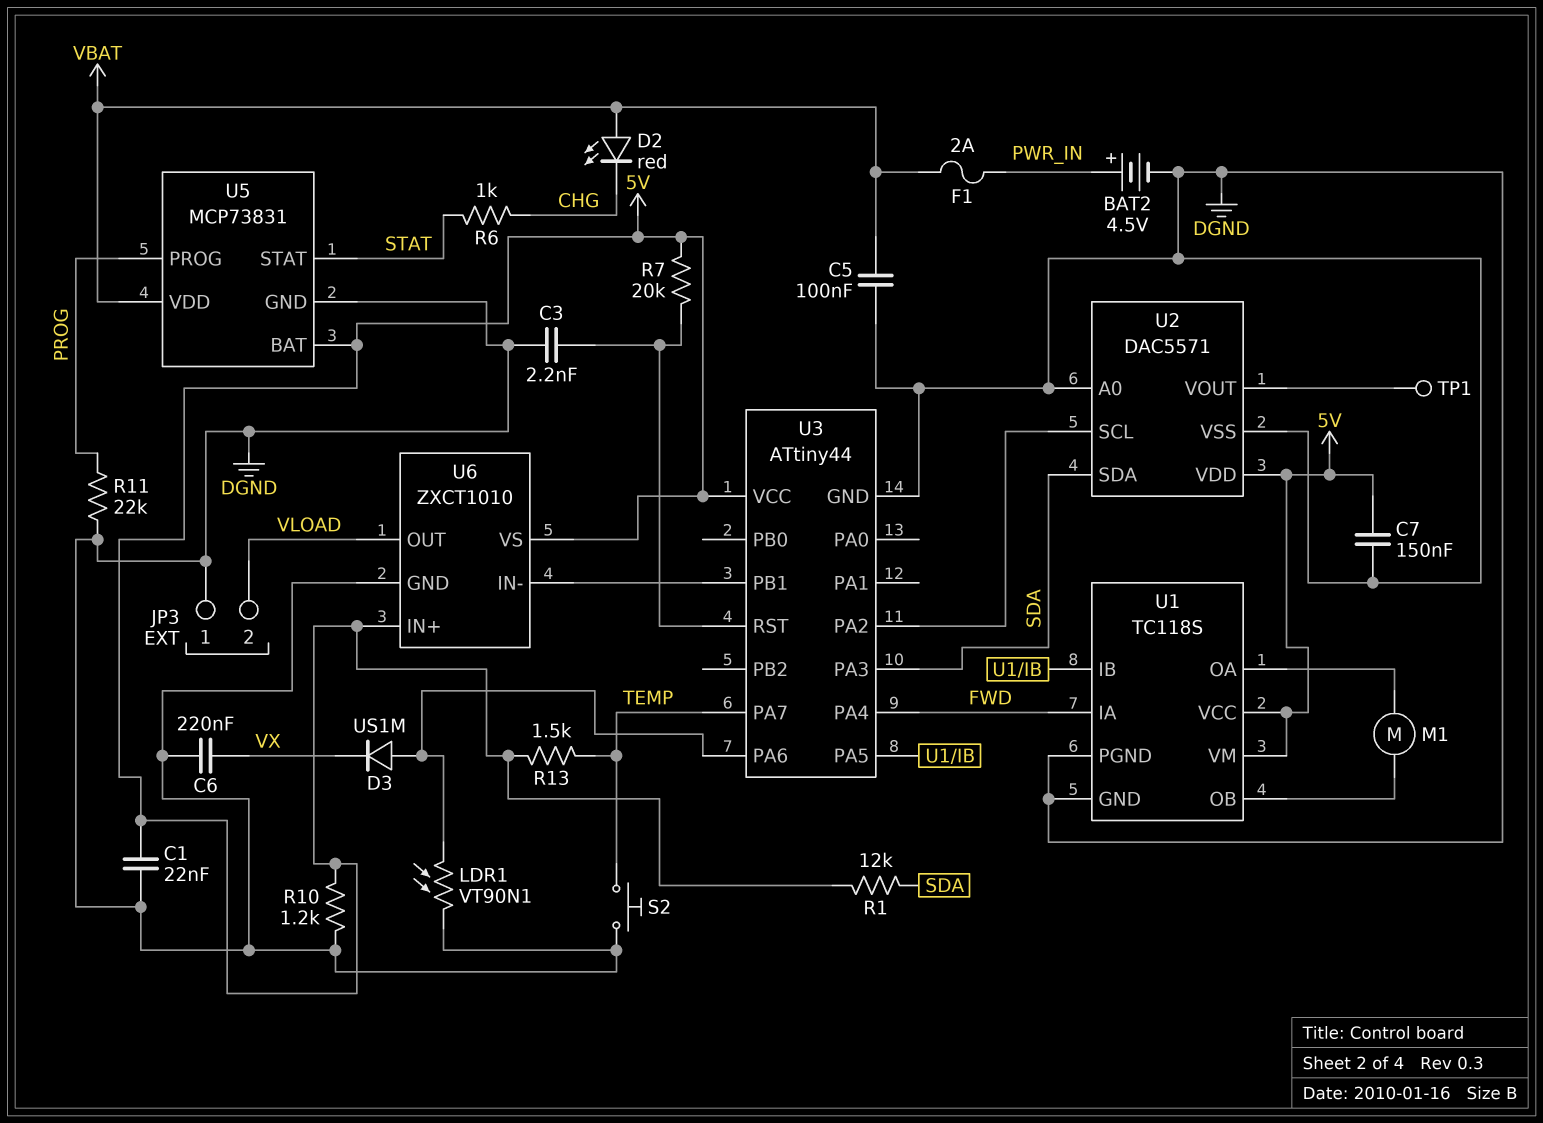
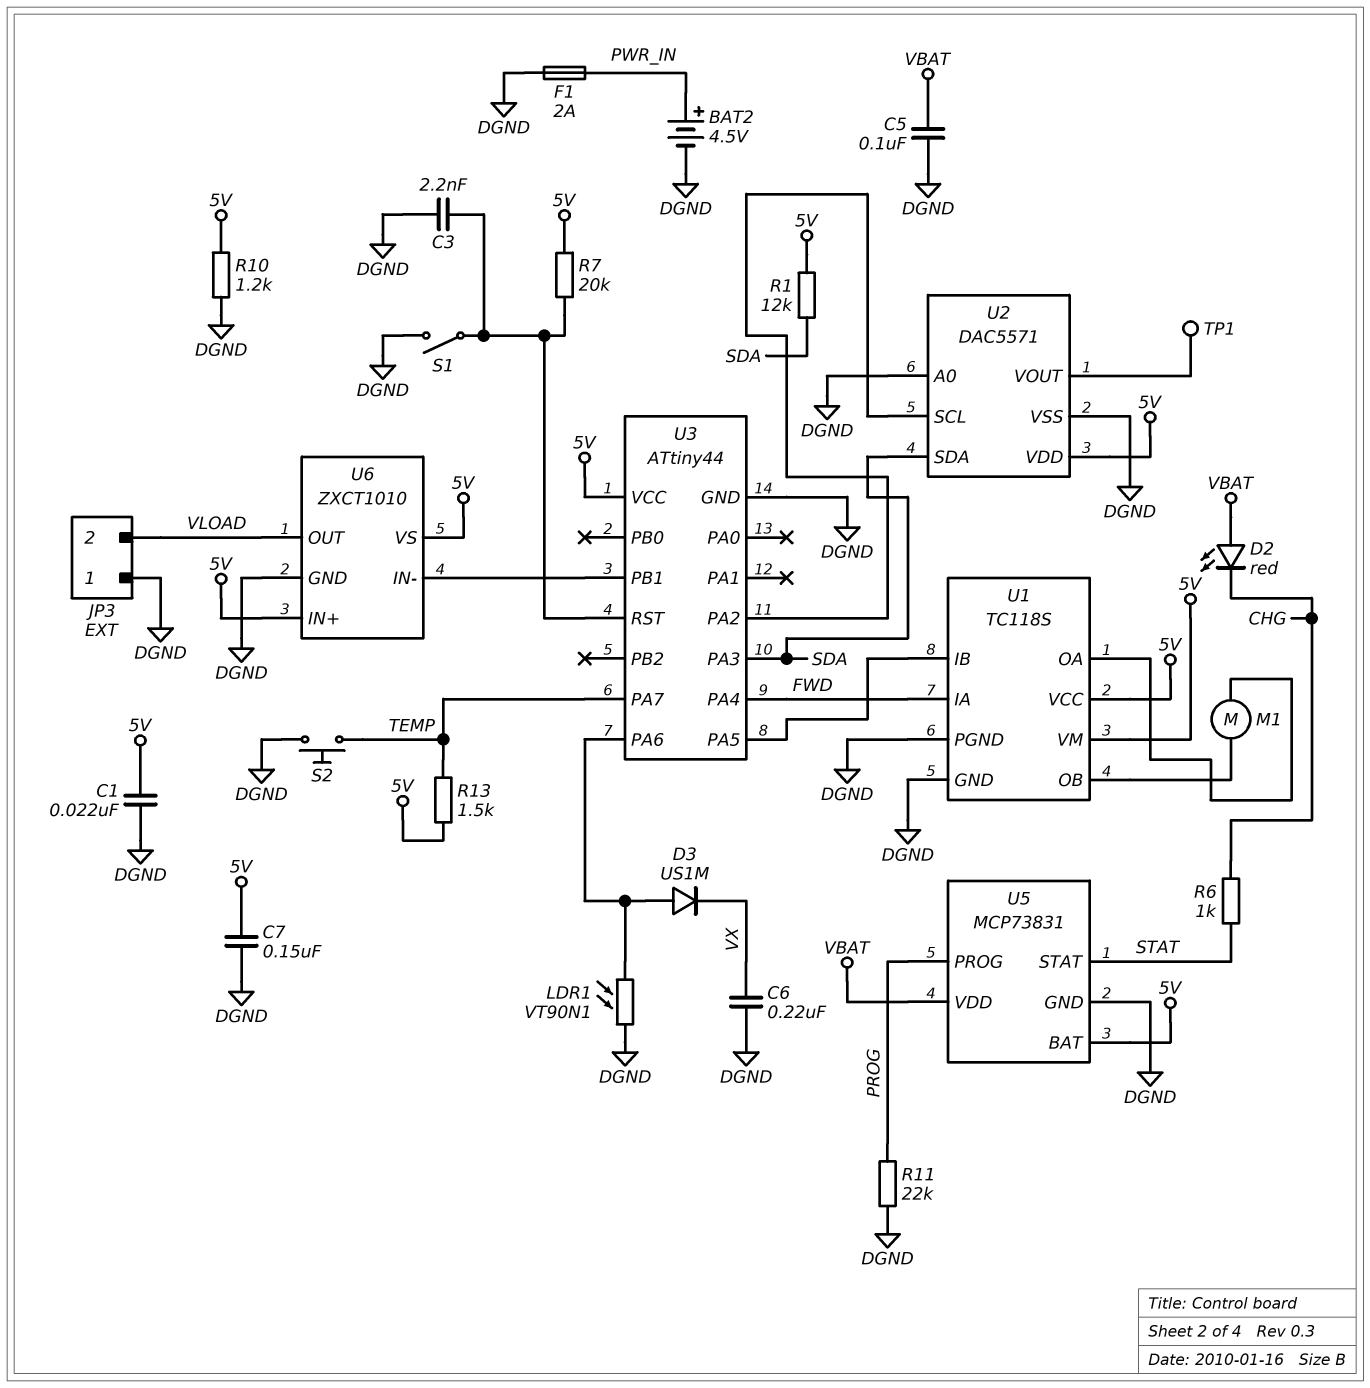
F1: 2A (PWR_IN, VBAT) -> 2A (DGND, PWR_IN)
S1: none -> switch (DGND, U3/RST)

